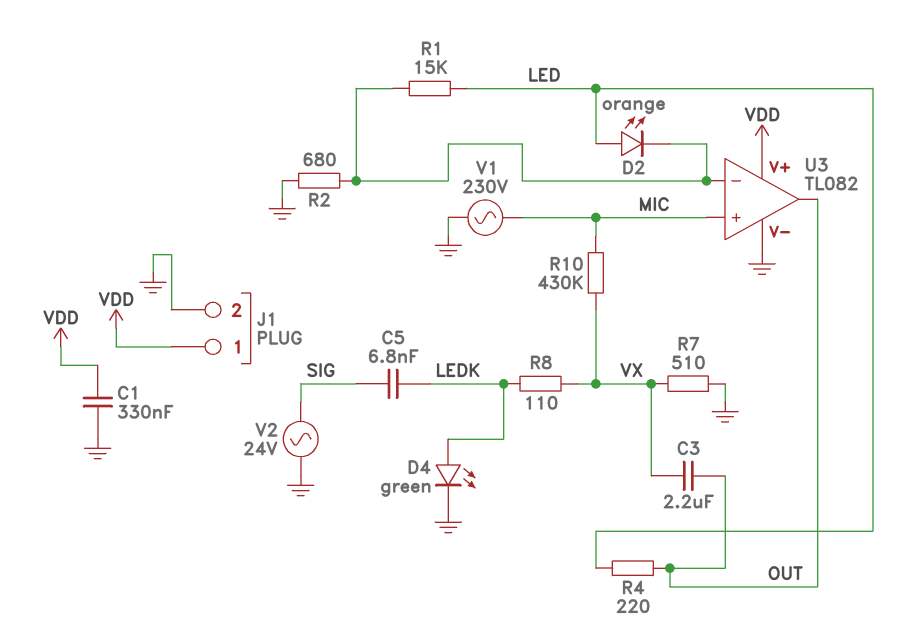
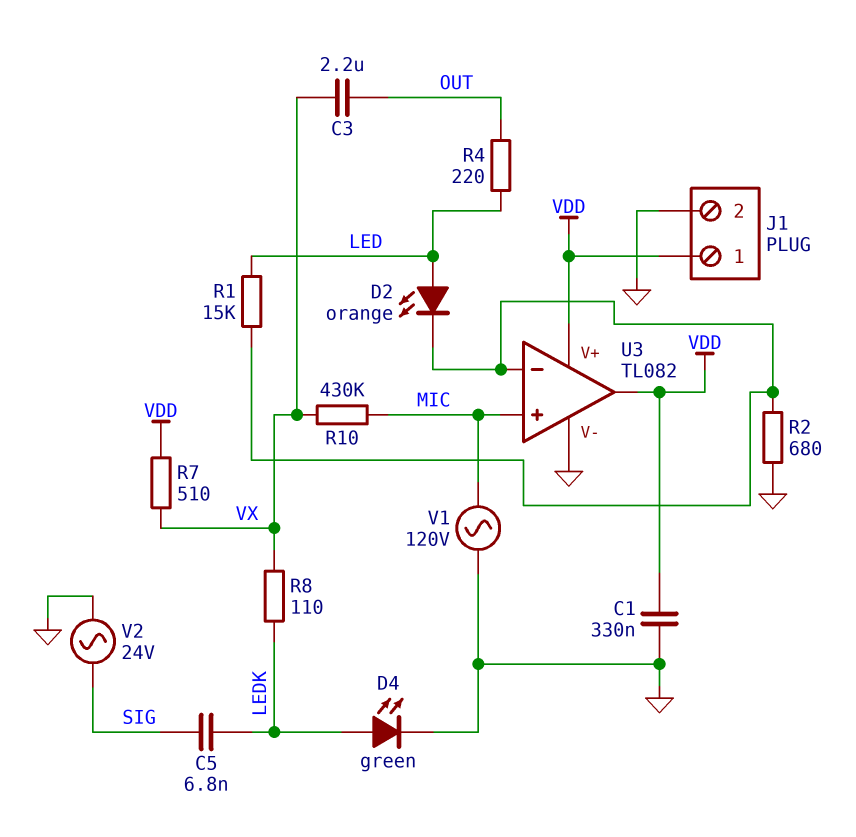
R7: 510 (GND, VX) -> 510 (VDD, VX)
U3 pin out: OUT -> VDD
V1: AC 230V (GND, MIC) -> AC 120V (GND, MIC)

